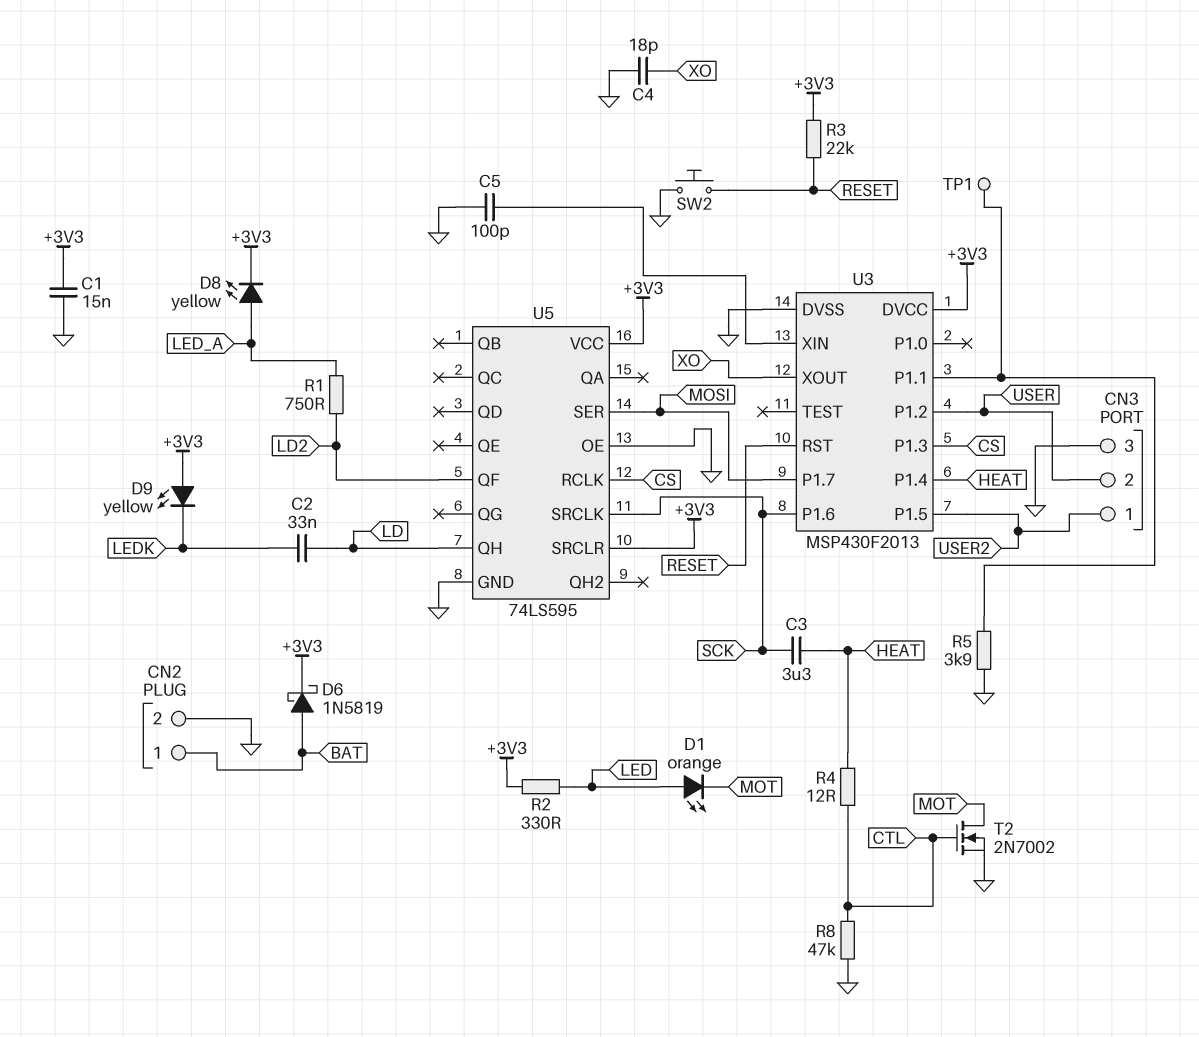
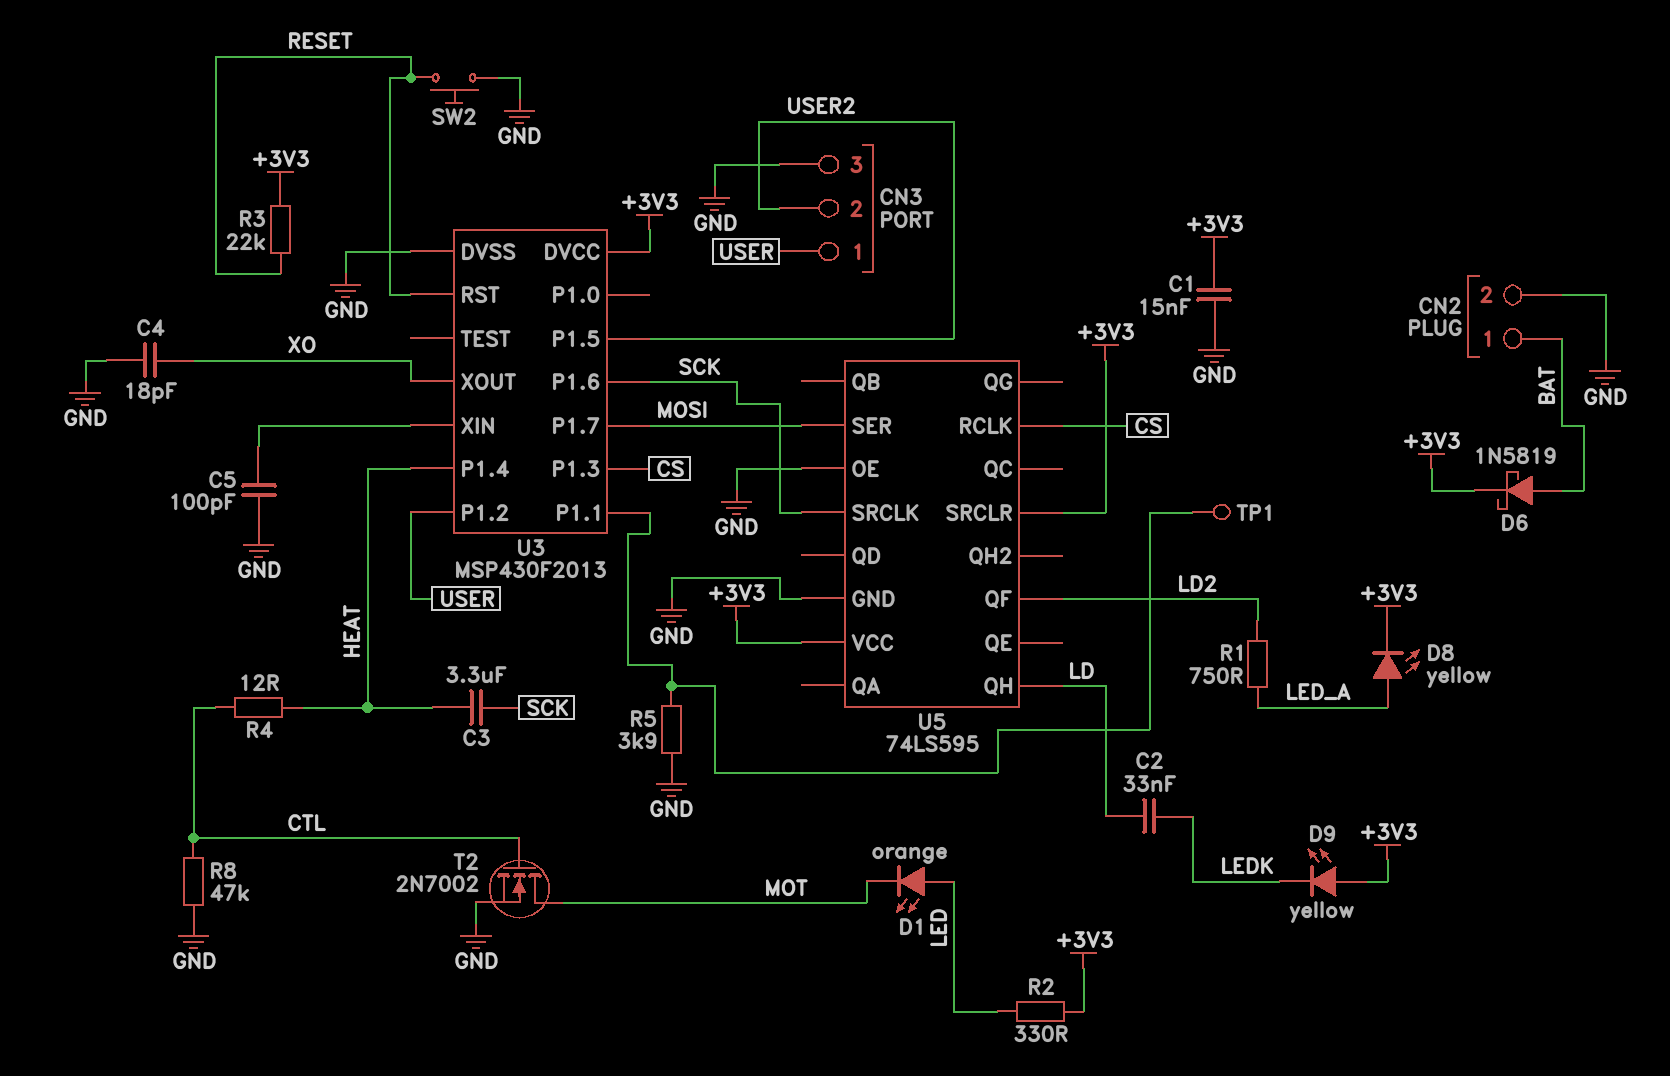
CN3 pin 1: USER2 -> USER
CN3 pin 2: USER -> USER2

